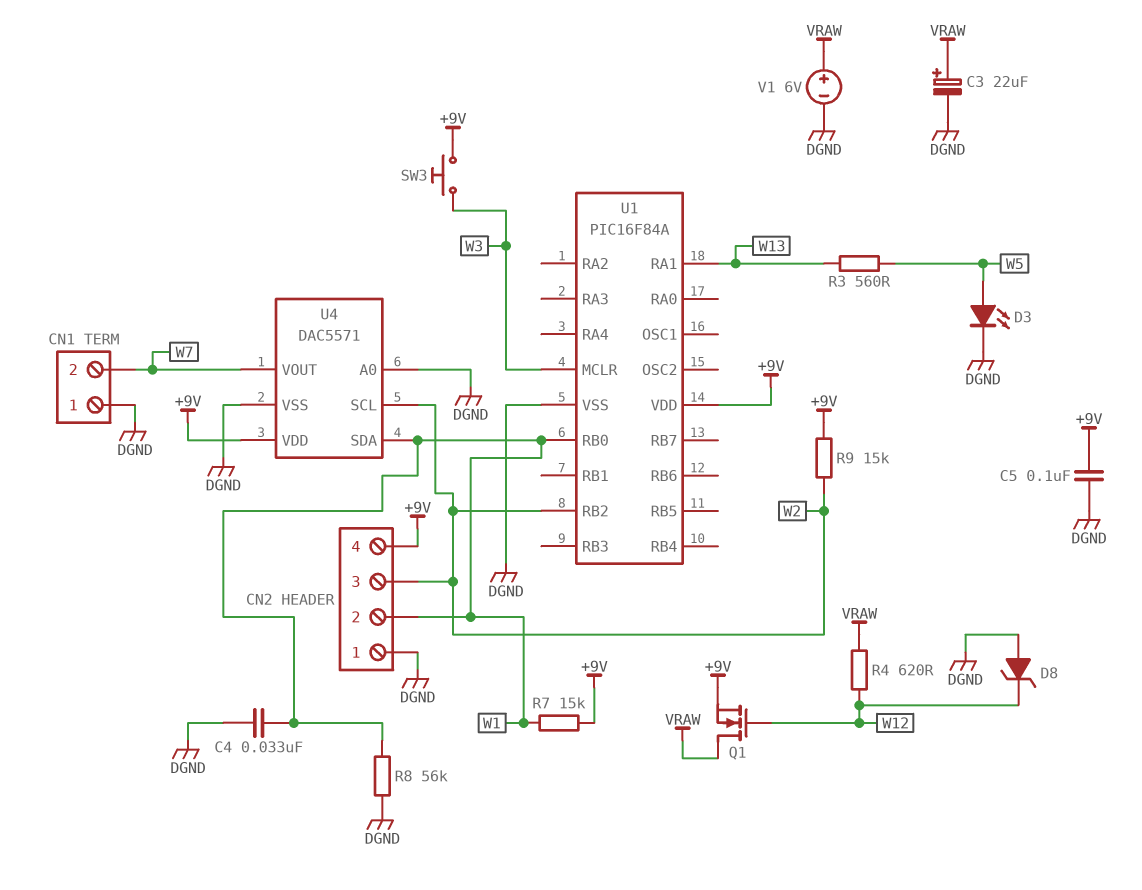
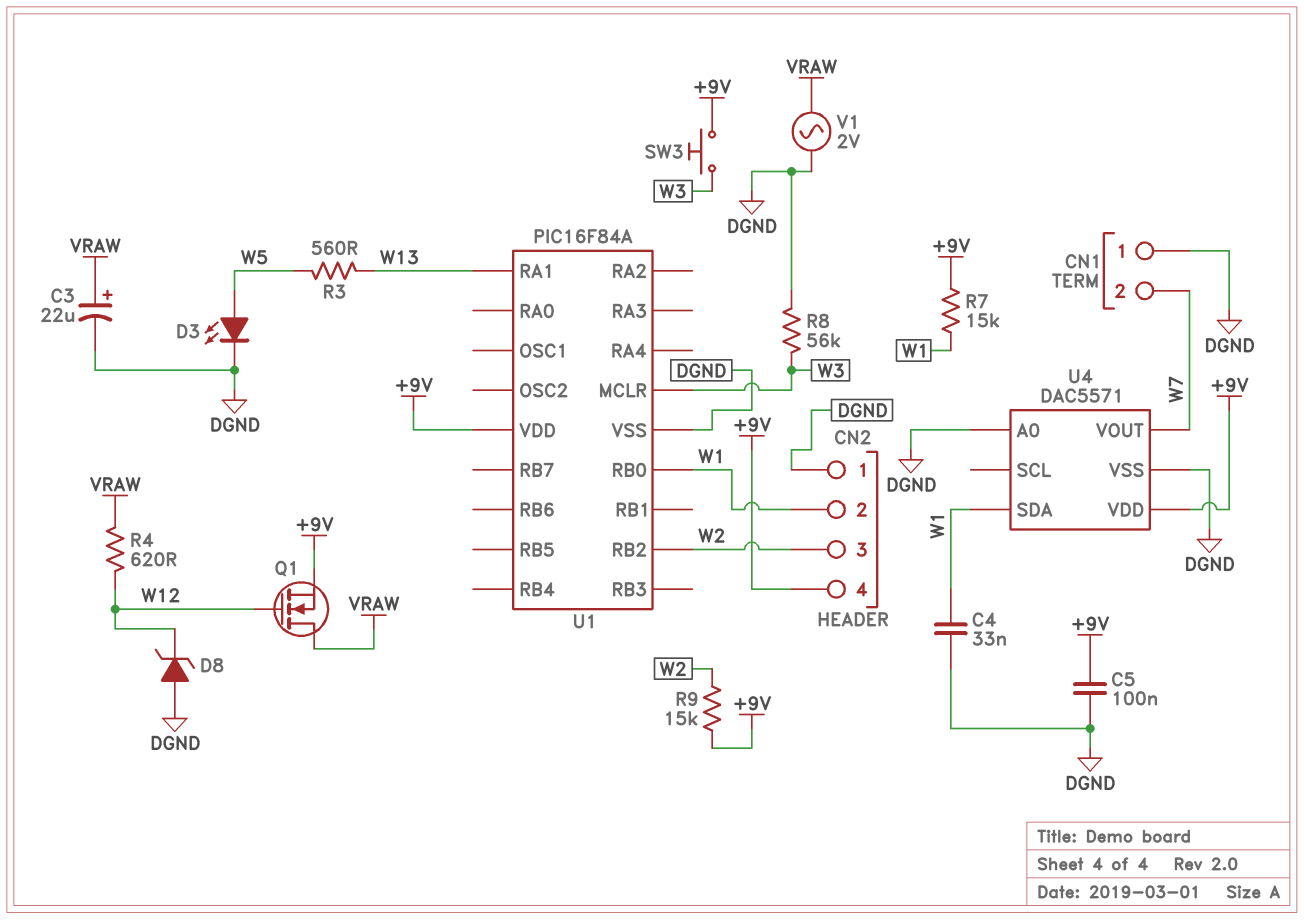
R8: 56k (DGND, W1) -> 56k (DGND, W3)
U4 pin SCL: W2 -> none
V1: 6V (plus VRAW, minus DGND) -> AC 2V (DGND, VRAW)

